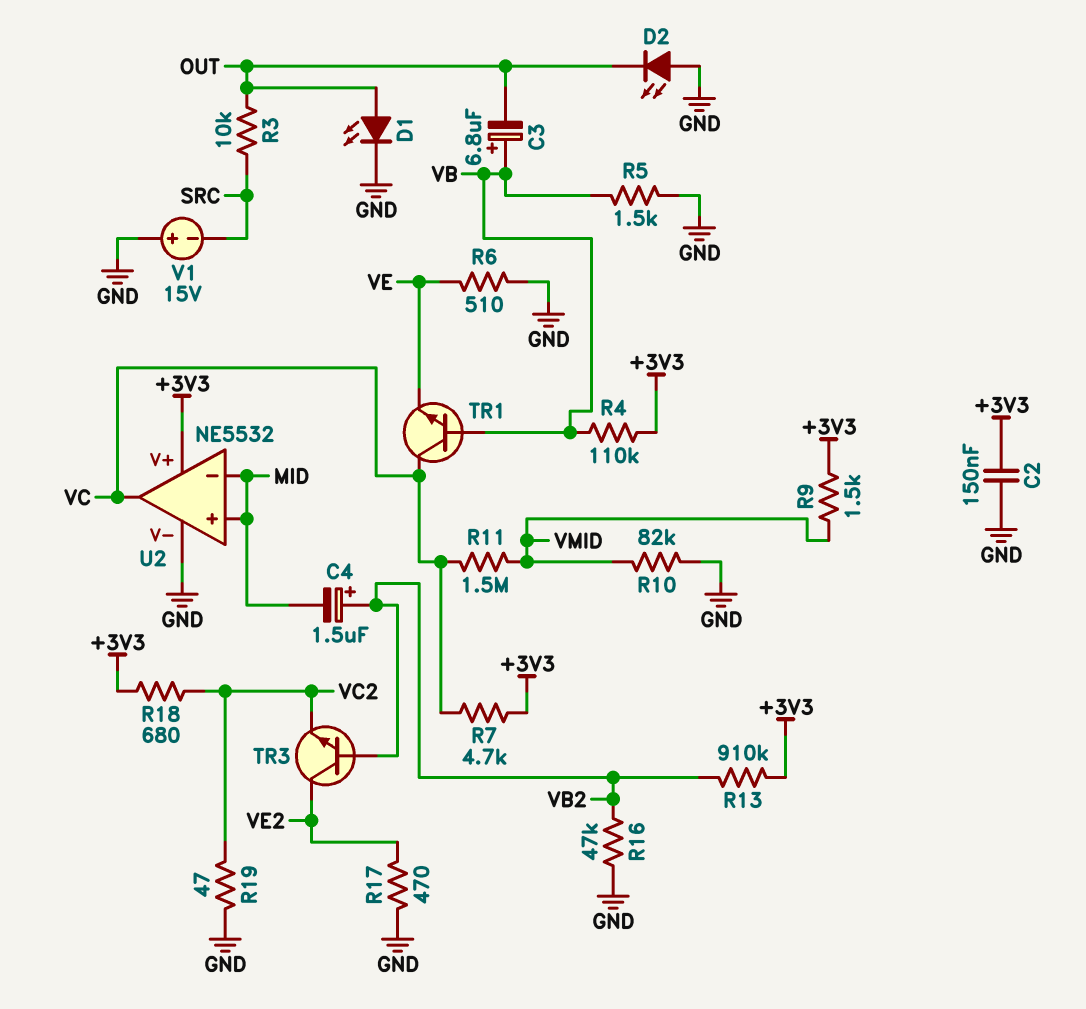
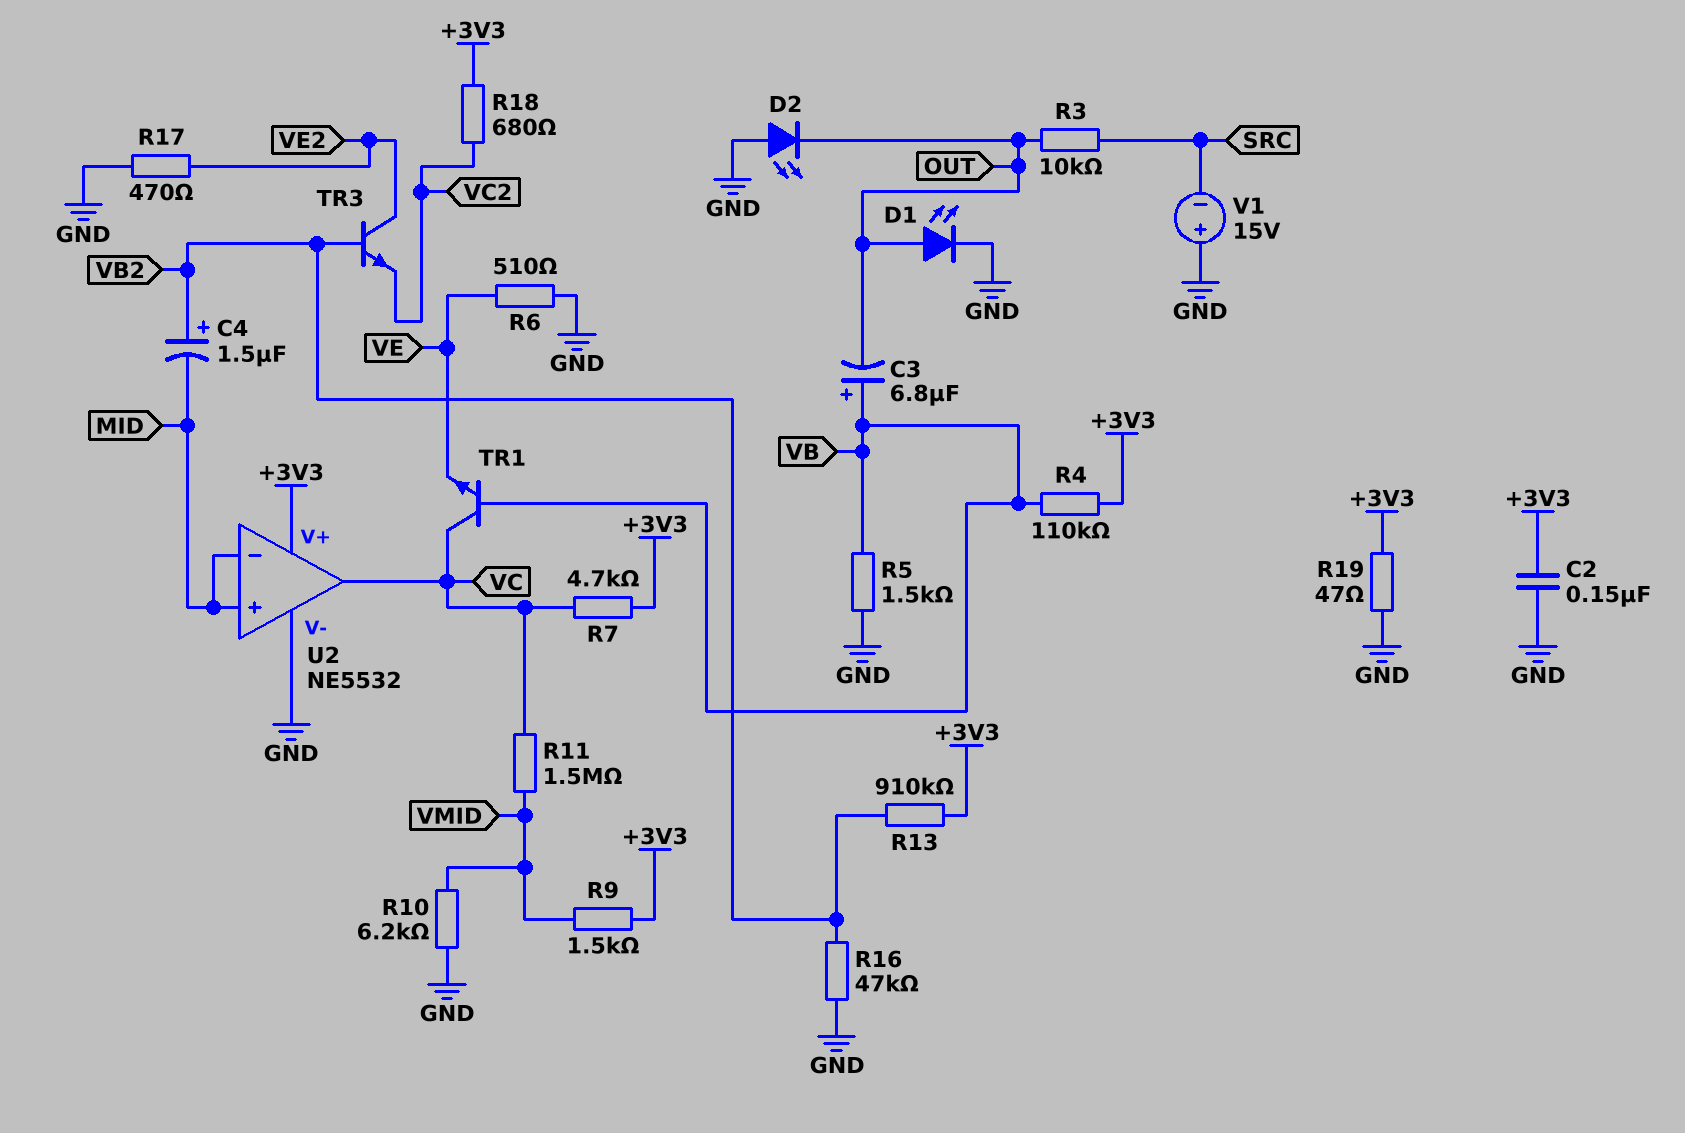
R10: 82k (GND, VMID) -> 6.2k (GND, VMID)
R19: 47 (GND, VC2) -> 47 (+3V3, GND)

